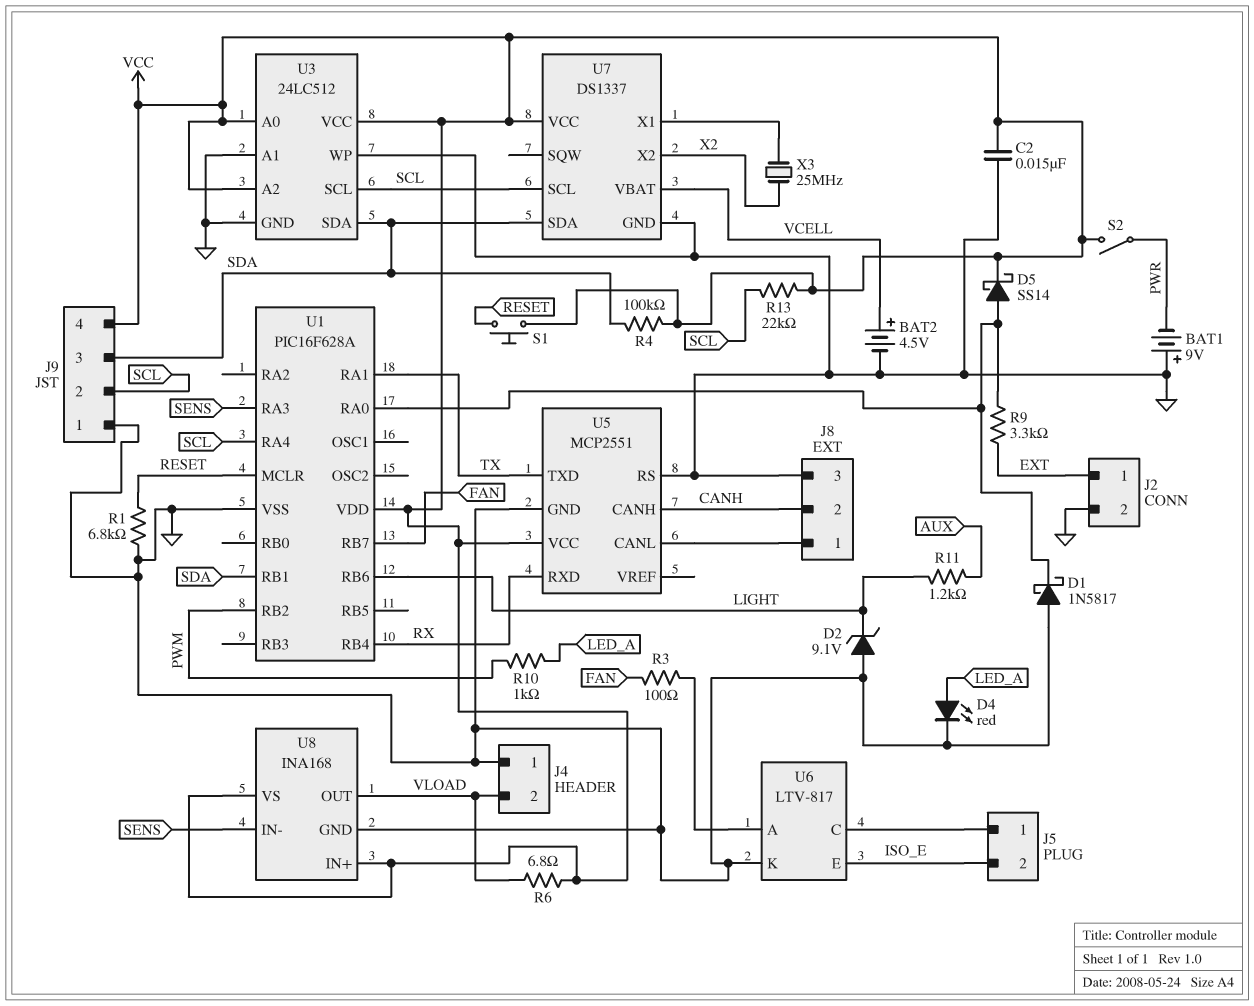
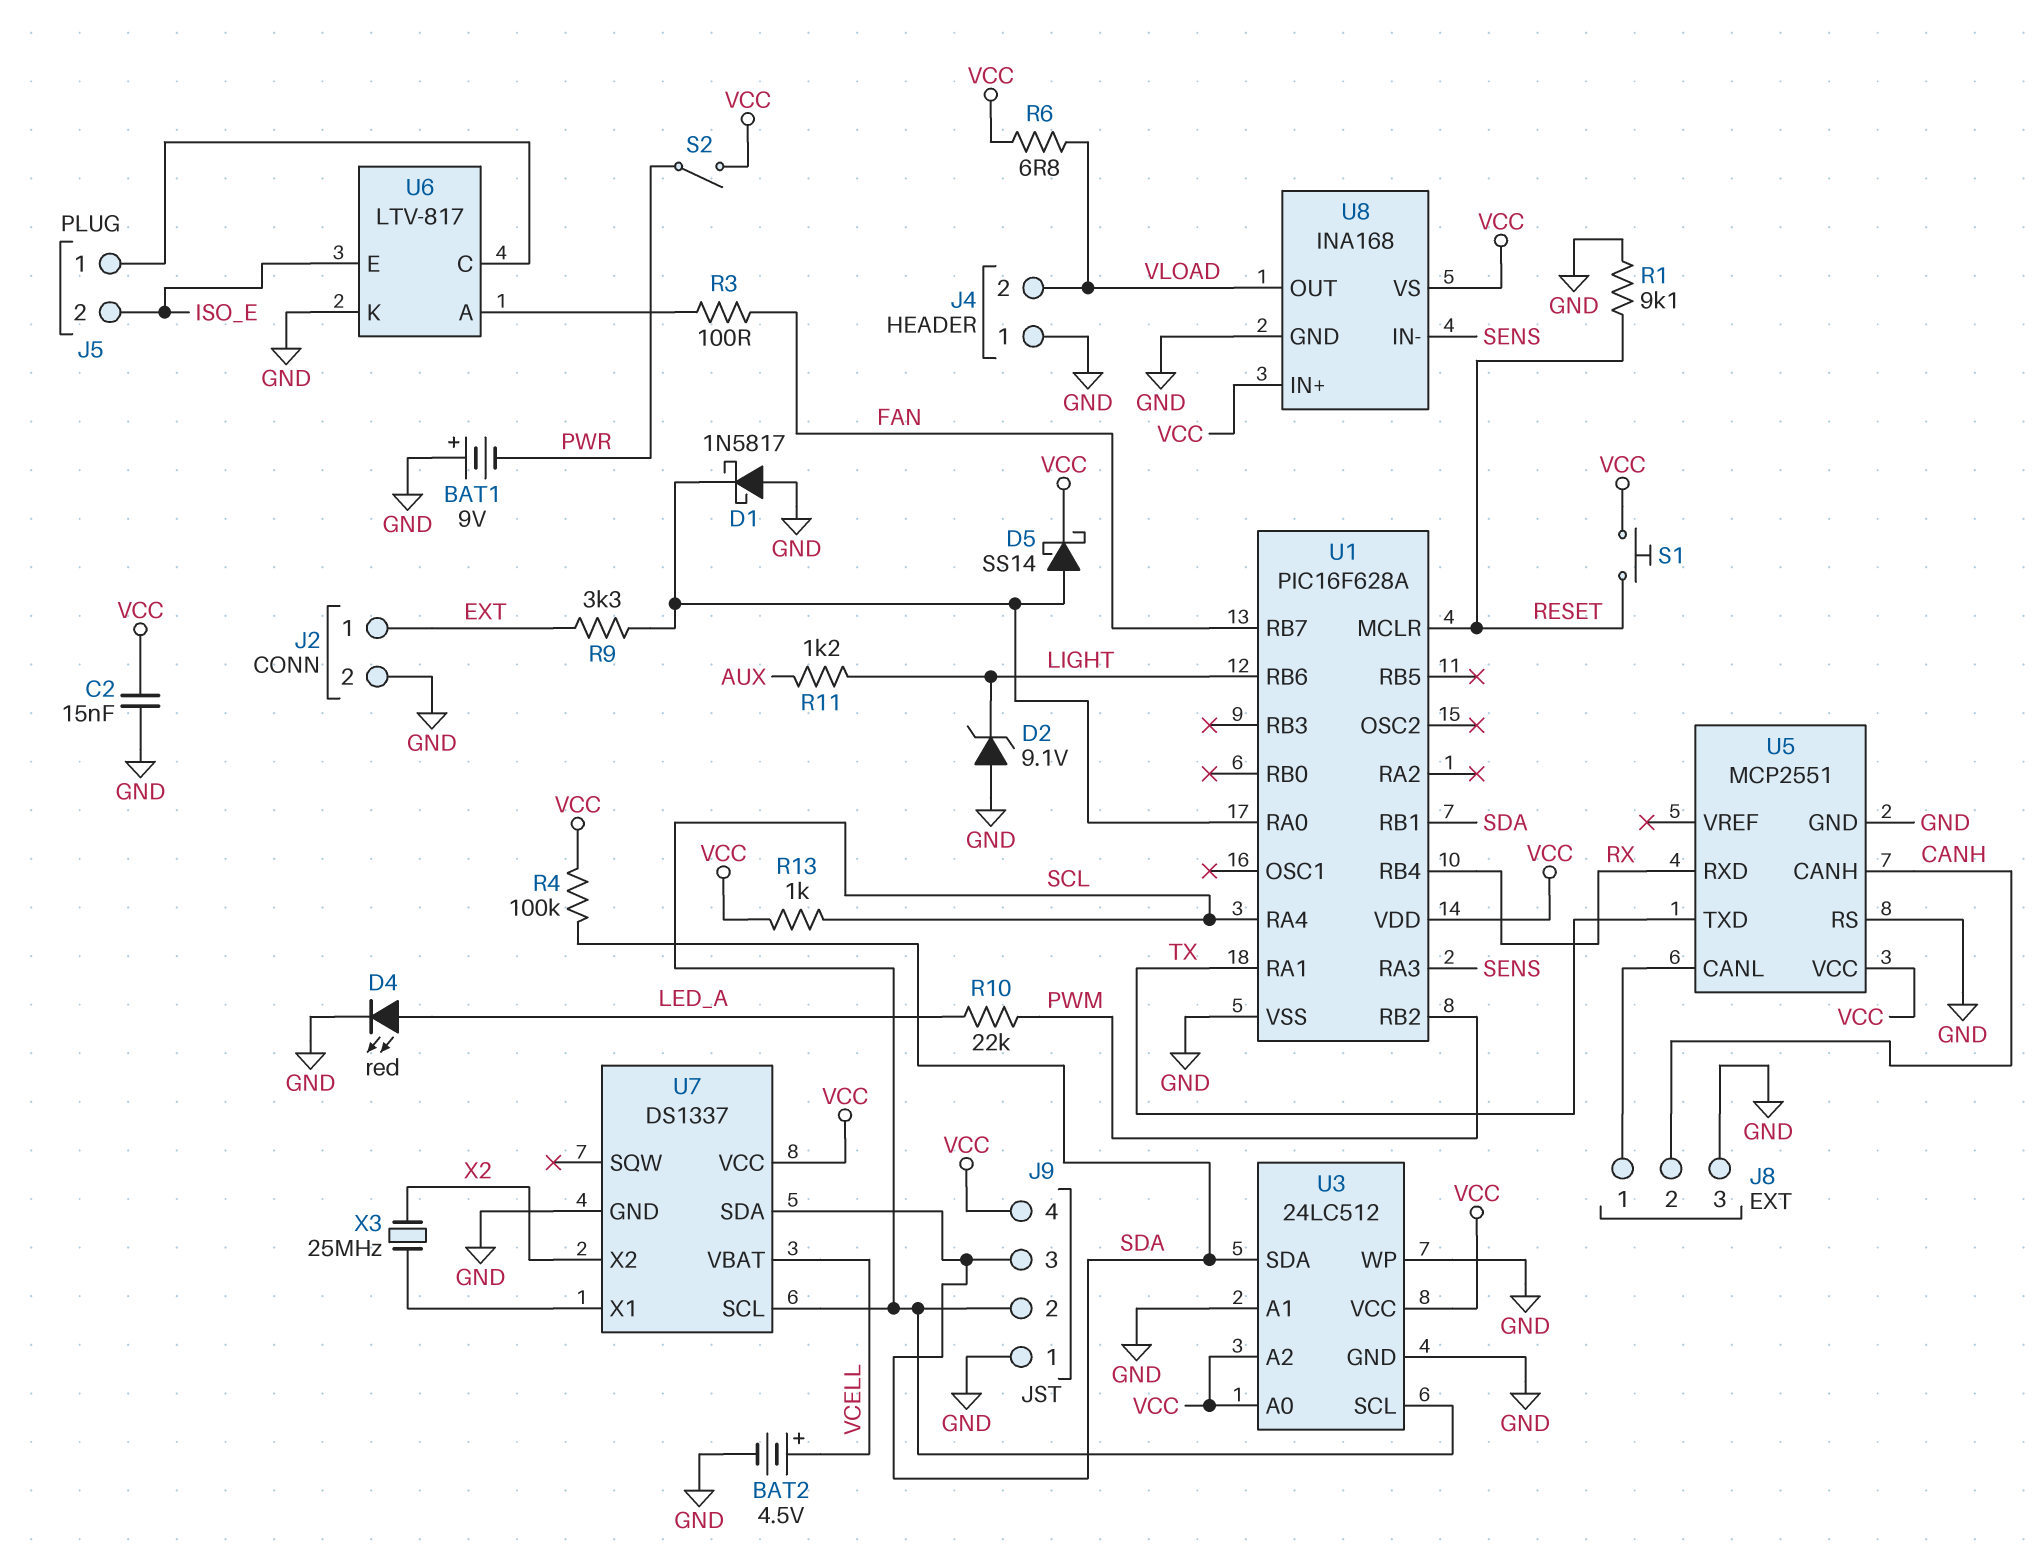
R1: 6.8k (GND, RESET) -> 9.1k (GND, RESET)
R10: 1k (LED_A, PWM) -> 22k (LED_A, PWM)
R13: 22k (SCL, VCC) -> 1k (SCL, VCC)

